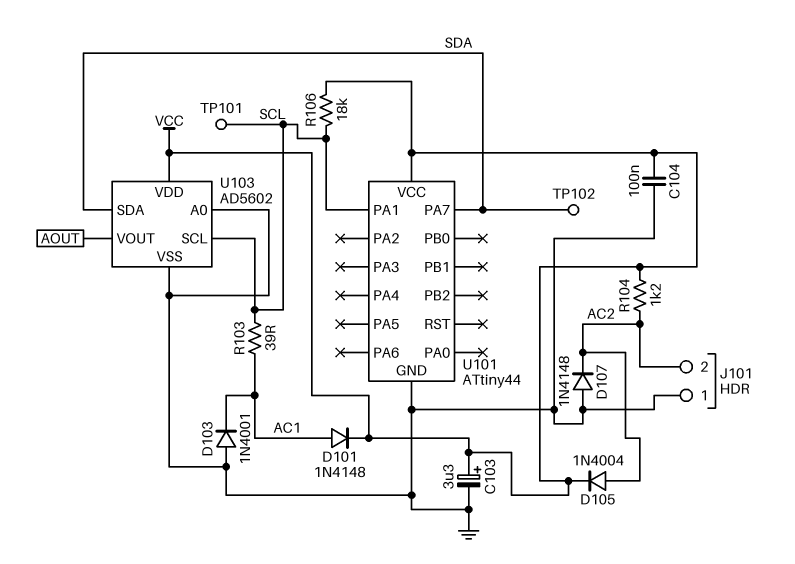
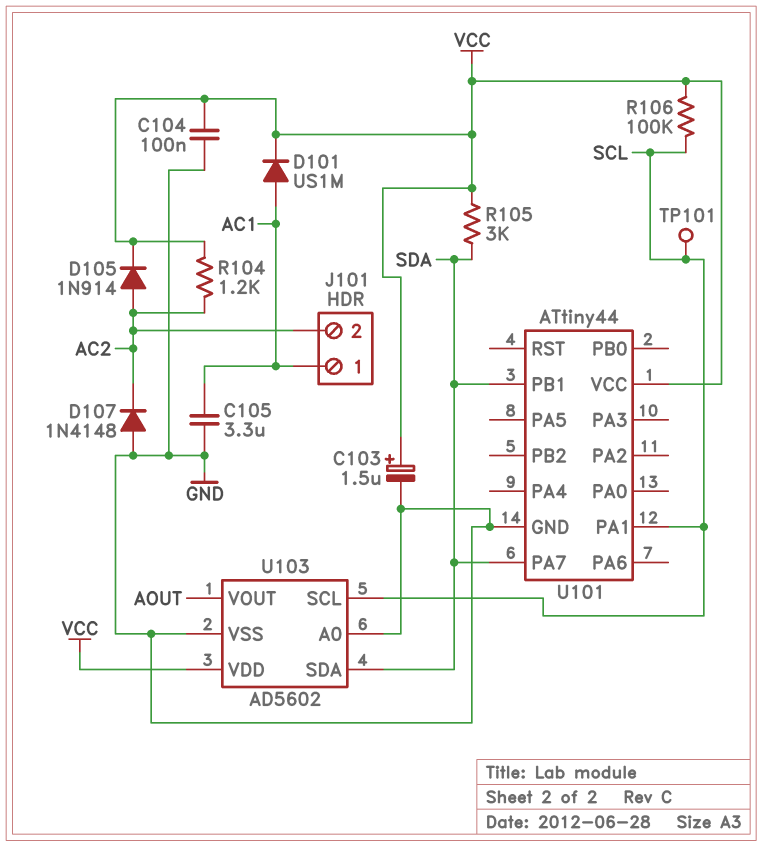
C103: 3.3uF (plus VCC, minus GND) -> 1.5uF (plus VCC, minus GND)
C105: none -> 3.3uF (AC1, GND)
D101: diode 1N4148 (A AC1, K VCC) -> diode US1M (A AC1, K VCC)
D103: diode 1N4001 (A GND, K AC1) -> none
D105: diode 1N4004 (A AC2, K VCC) -> diode 1N914 (A AC2, K VCC)
J101 pin 1: GND -> AC1
R103: 39 (AC1, SCL) -> none
R105: none -> 3k (SDA, VCC)
R106: 18k (SCL, VCC) -> 100k (SCL, VCC)
TP102: test point (SDA) -> none
U101 pin PB1: none -> SDA

